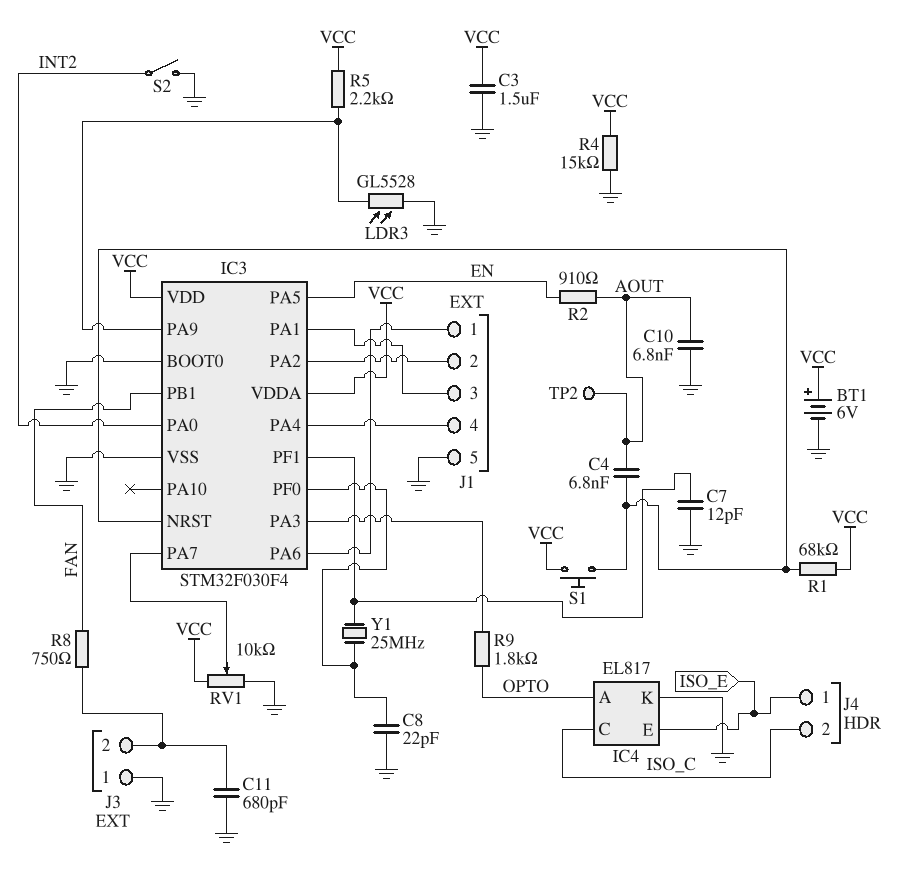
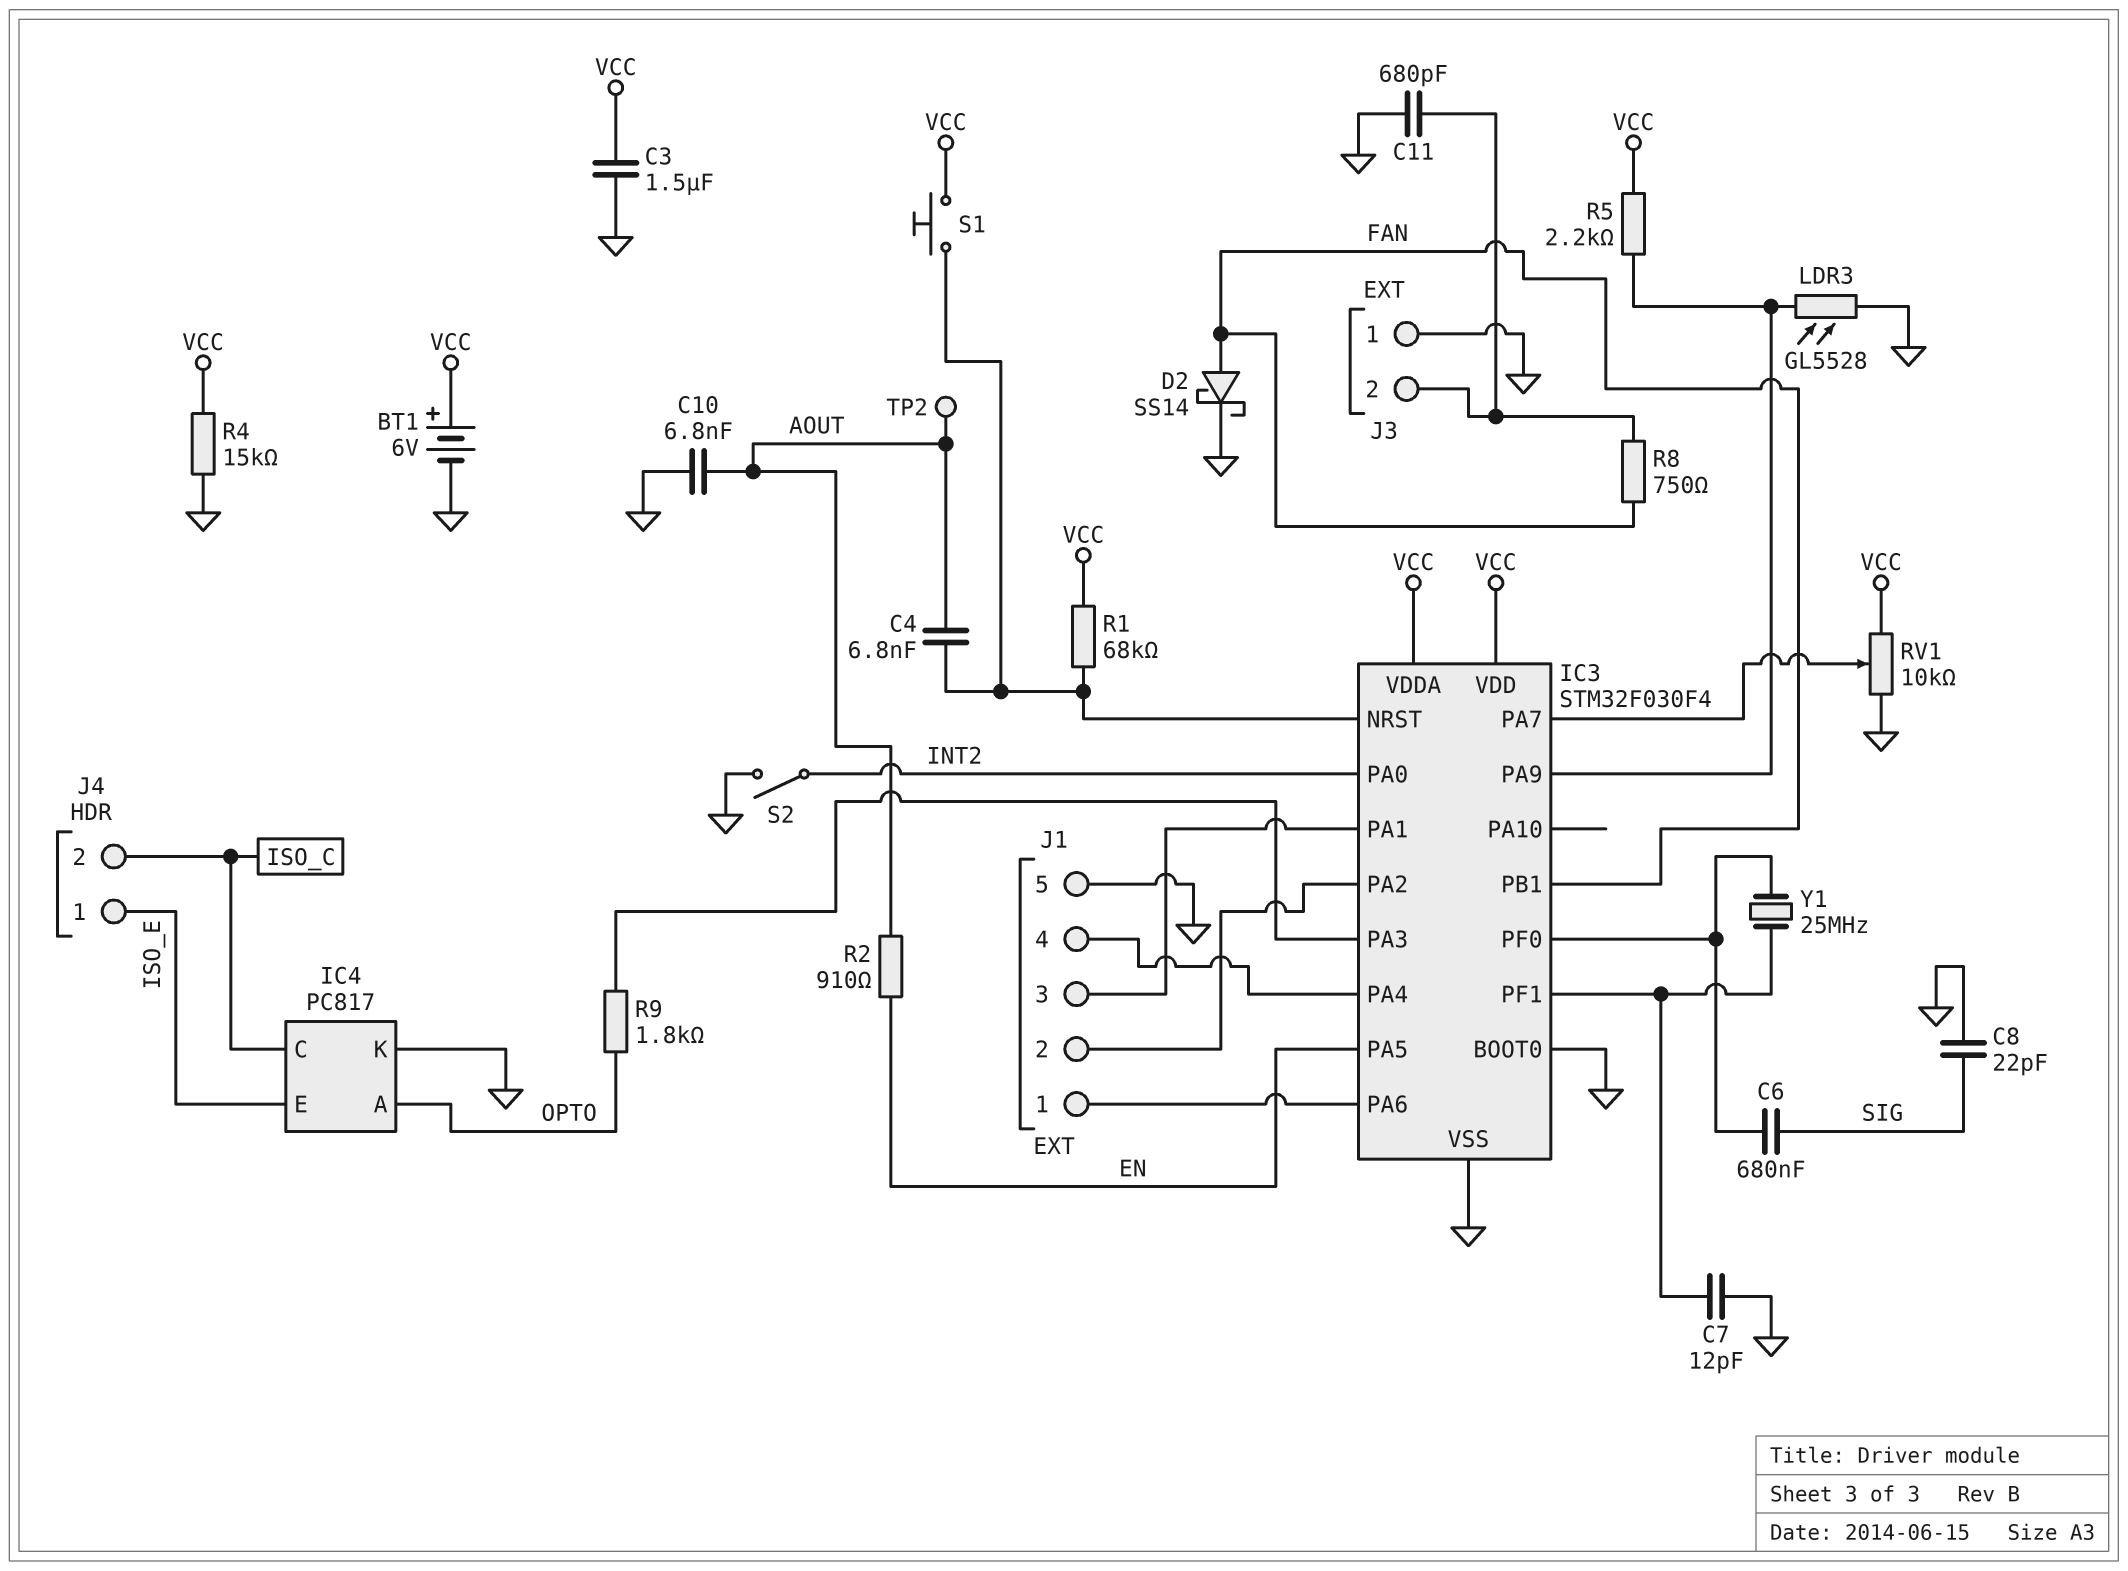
C6: none -> 680nF (IC3/PF0, SIG)
C8: 22pF (GND, IC3/PF0) -> 22pF (GND, SIG)
D2: none -> schottky SS14 (A FAN, K GND)
IC4: EL817 -> PC817

